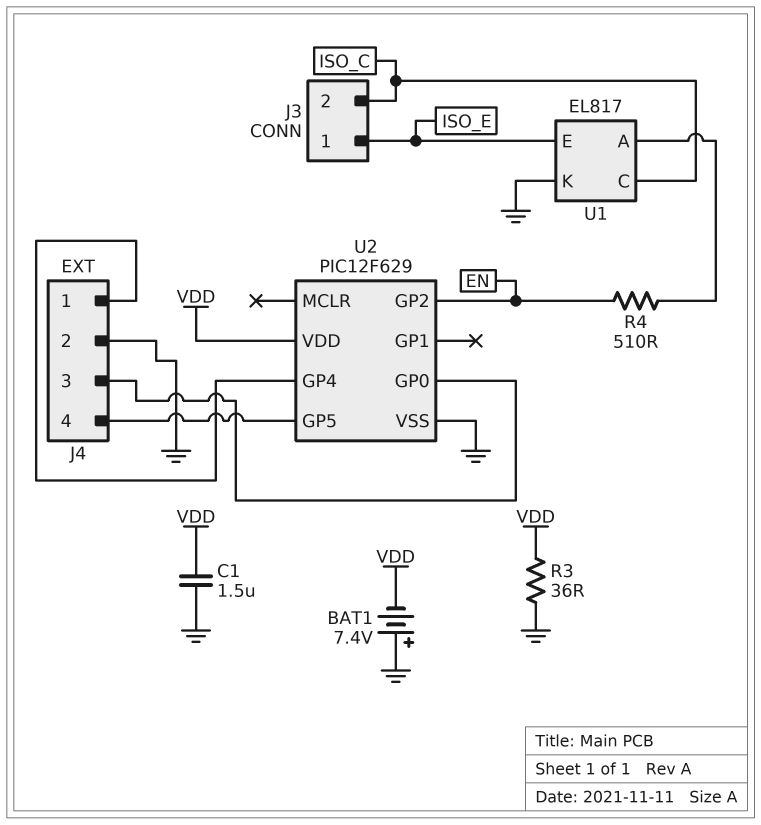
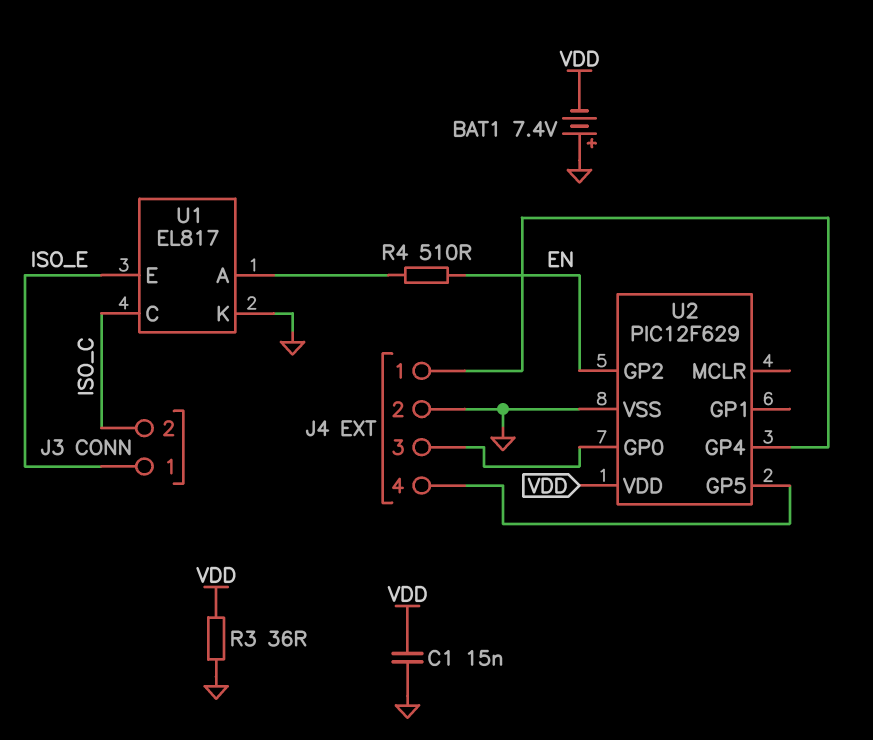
C1: 1.5uF (GND, VDD) -> 15nF (GND, VDD)

